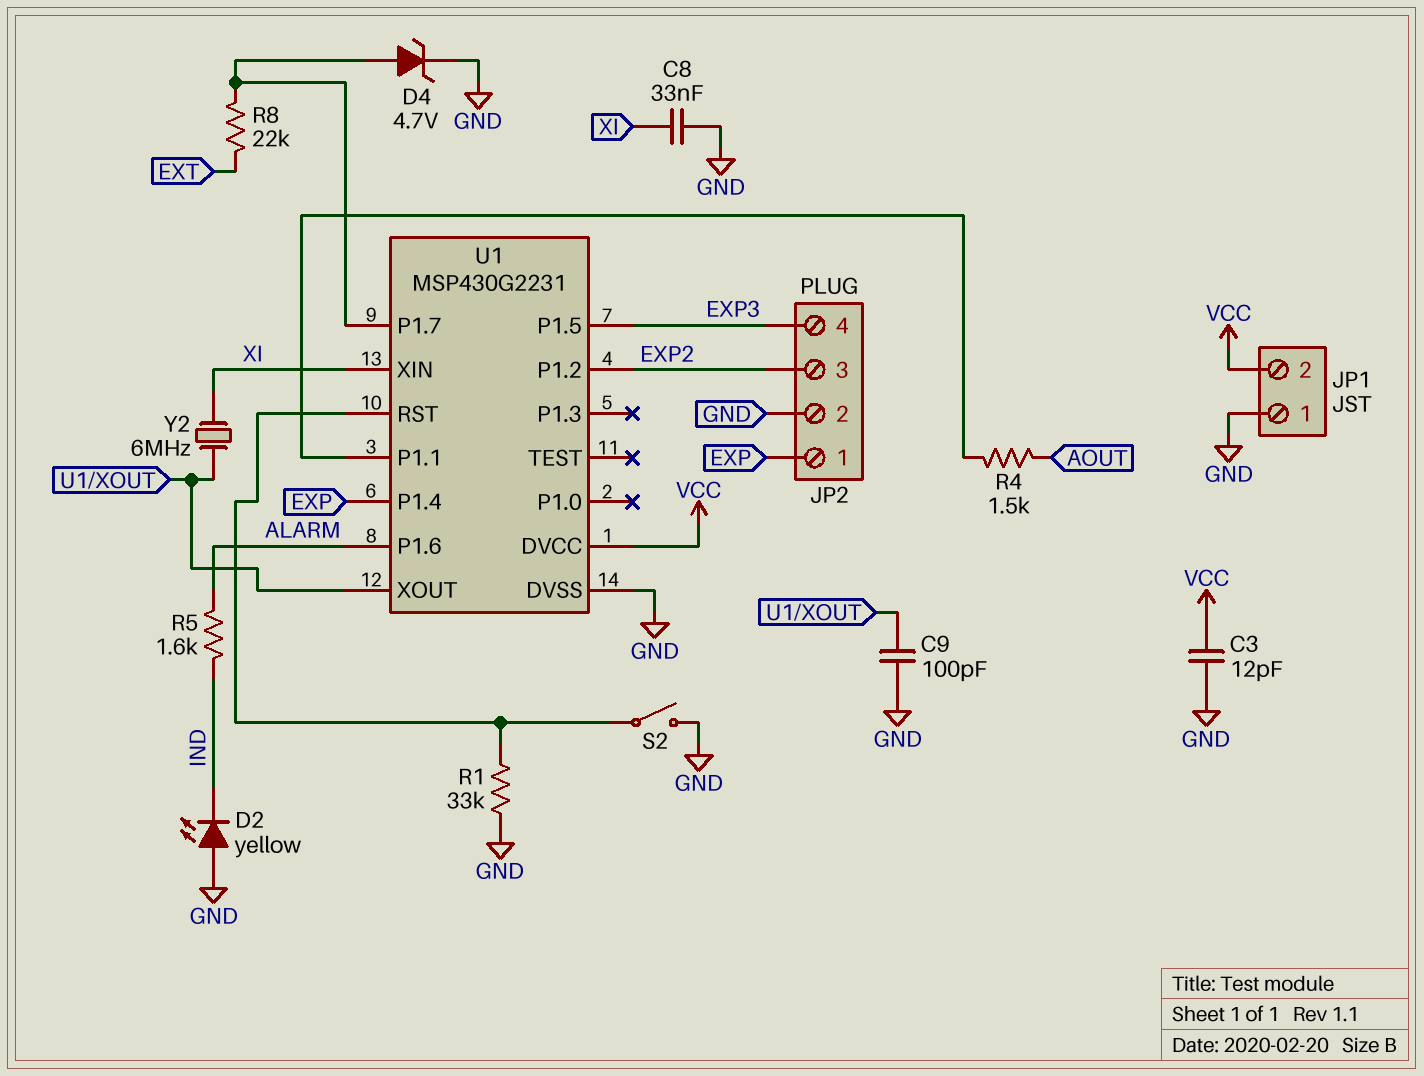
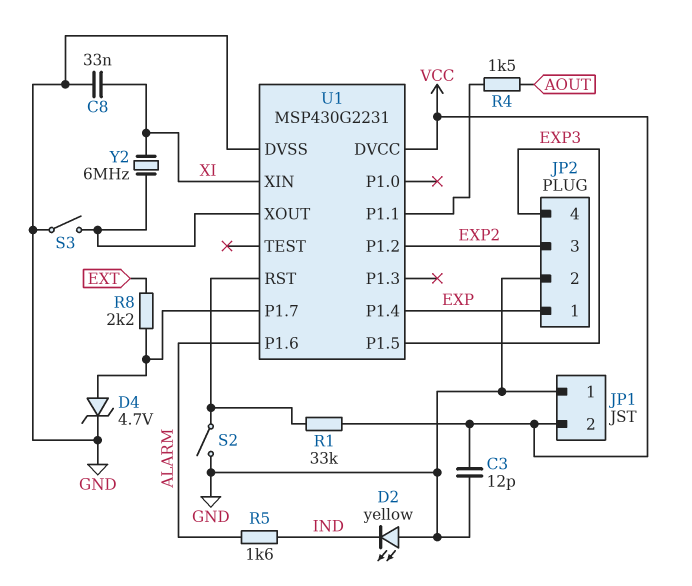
C9: 100pF (GND, U1/XOUT) -> none
R1: 33k (GND, U1/RST) -> 33k (U1/RST, VCC)
R8: 22k (EXT, U1/P1.7) -> 2.2k (EXT, U1/P1.7)
S3: none -> switch (GND, U1/XOUT)

